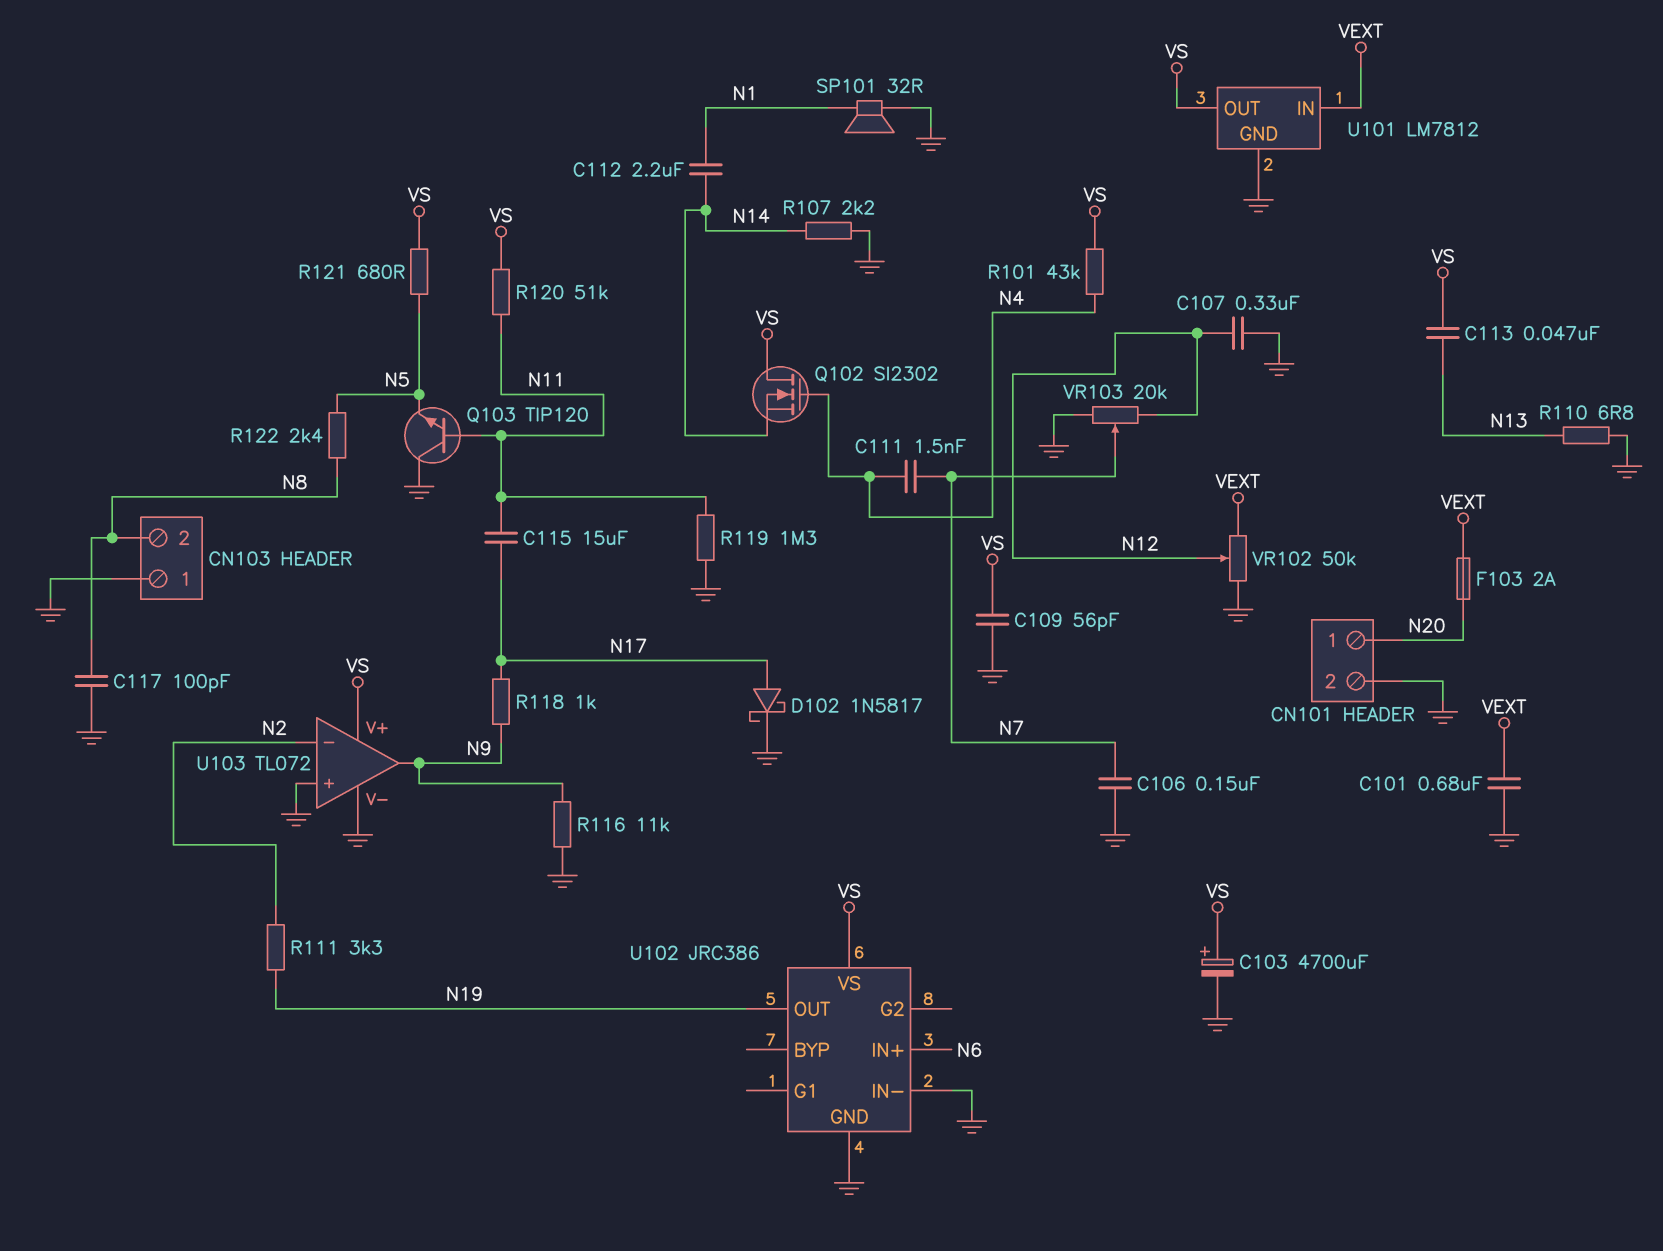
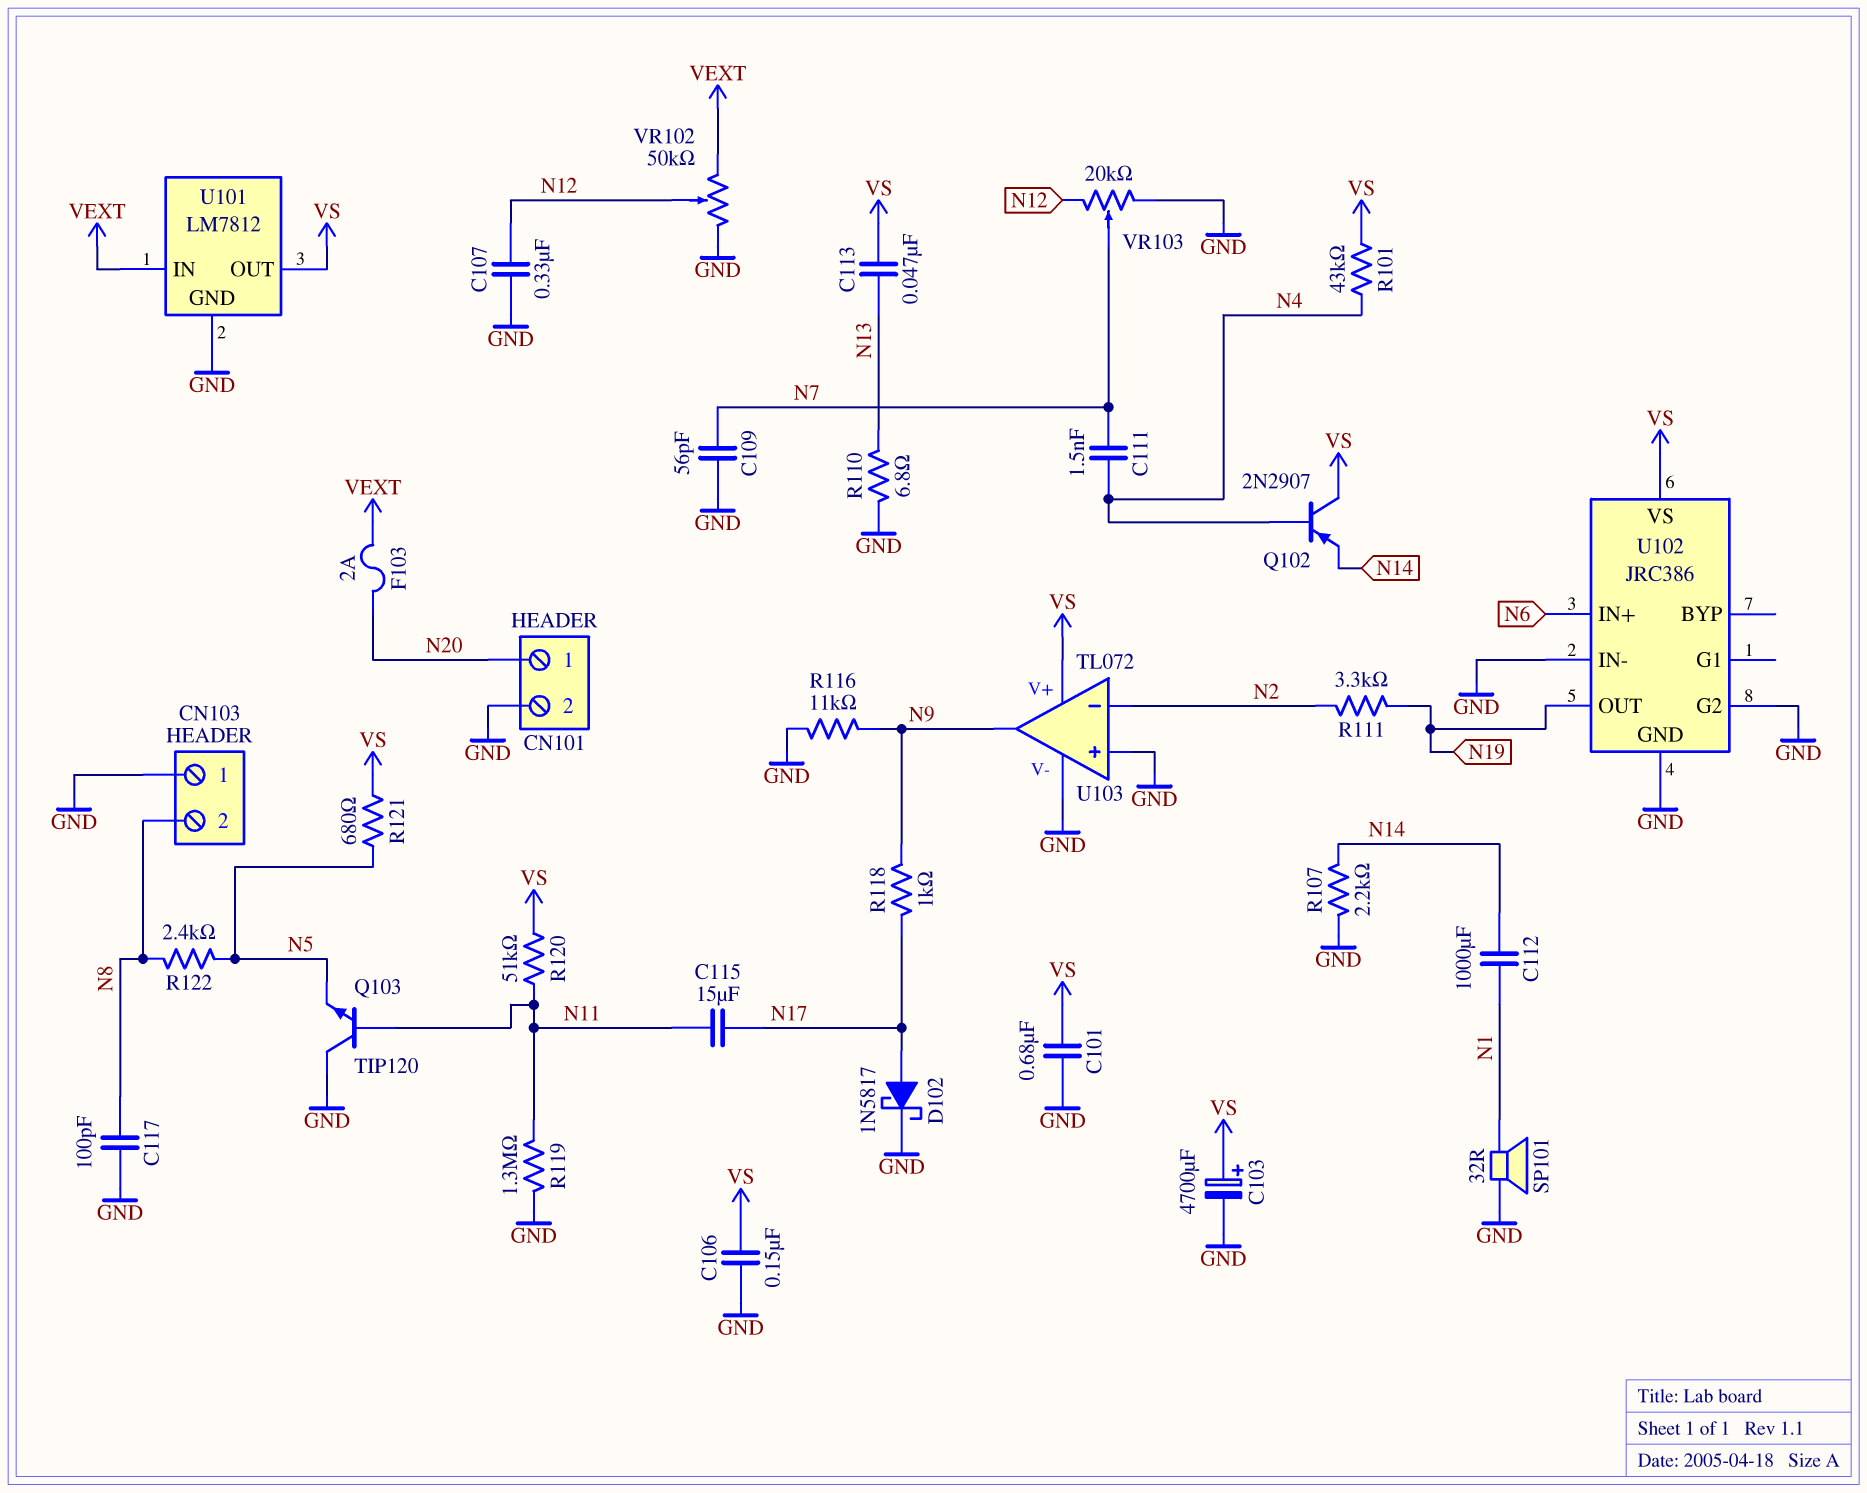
C101: 680nF (GND, VEXT) -> 680nF (GND, VS)
C106: 150nF (GND, N7) -> 150nF (GND, VS)
C109: 56pF (GND, VS) -> 56pF (GND, N7)
C112: 2.2uF (N1, N14) -> 1000uF (N1, N14)
Q102: NMOS SI2302 (G N4, D VS, S N14) -> PNP 2N2907 (B N4, C VS, E N14)
U102 pin G2: none -> GND

